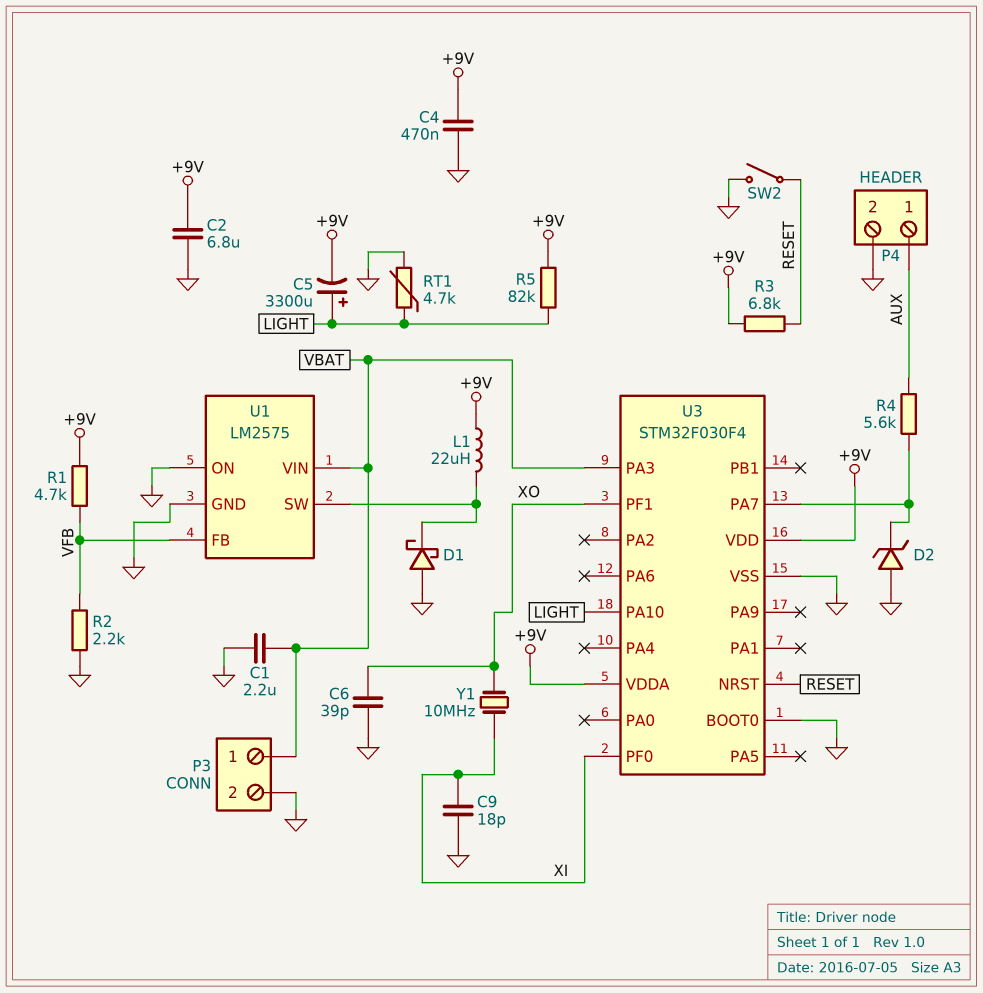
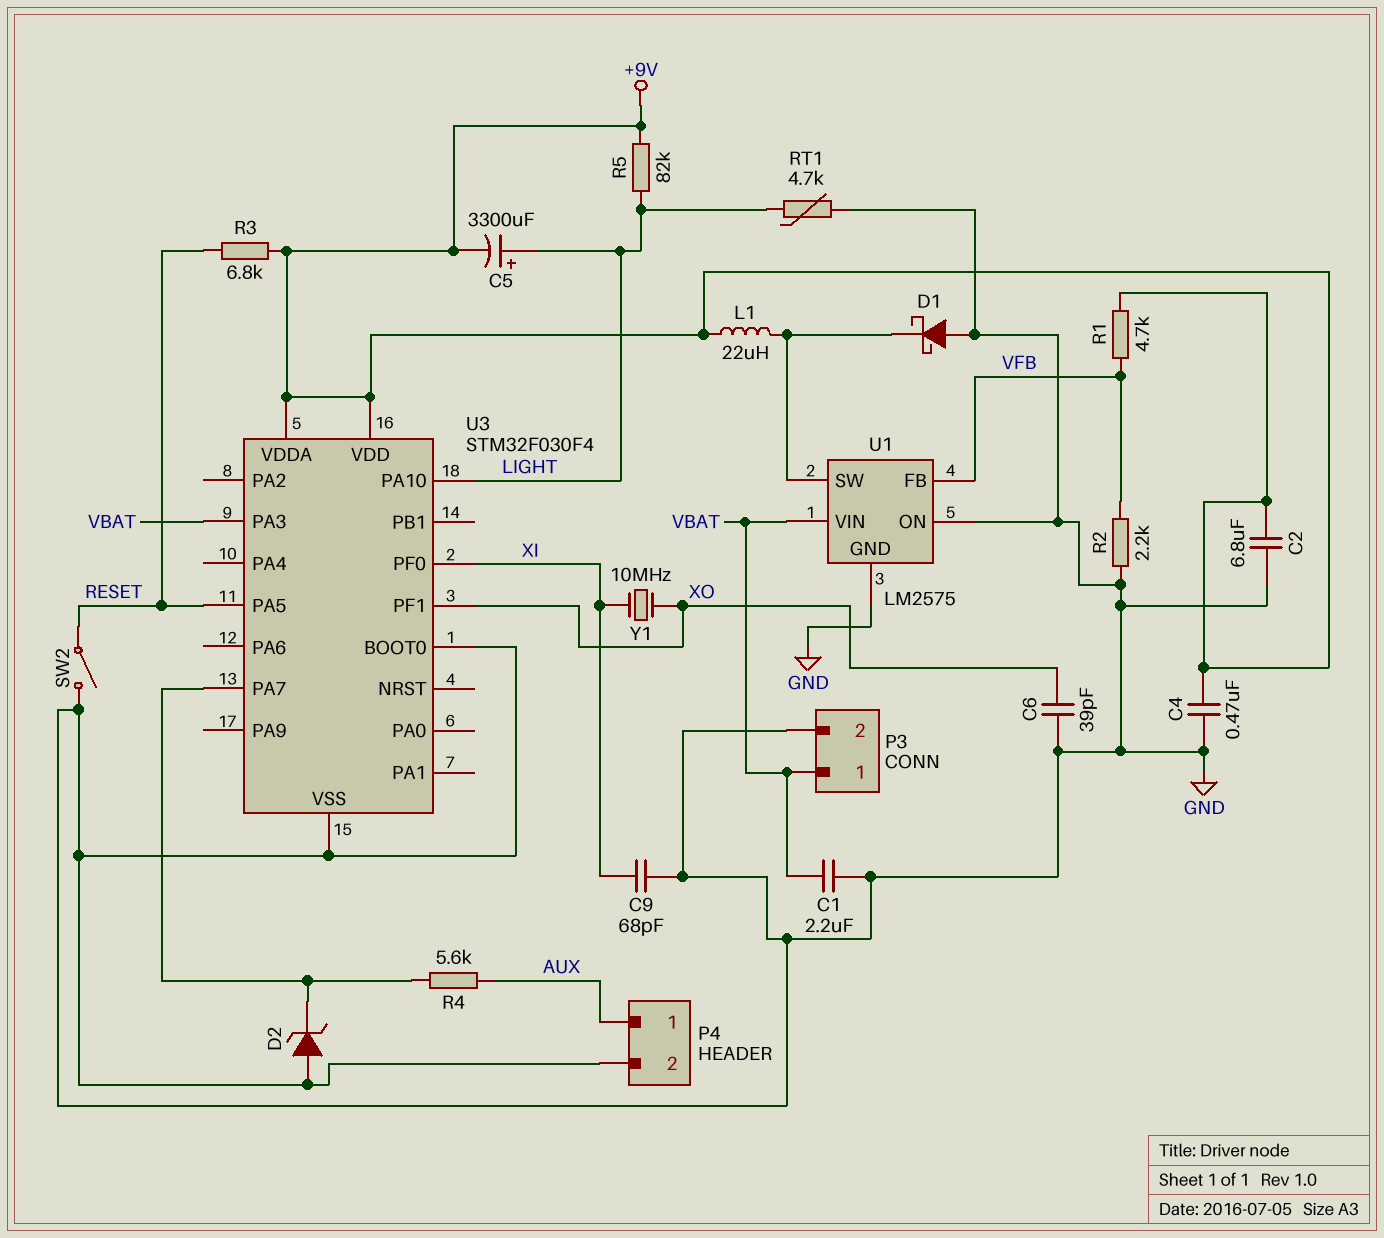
C9: 18pF (GND, XI) -> 68pF (GND, XI)
U3 pin NRST: RESET -> none
U3 pin PA5: none -> RESET

